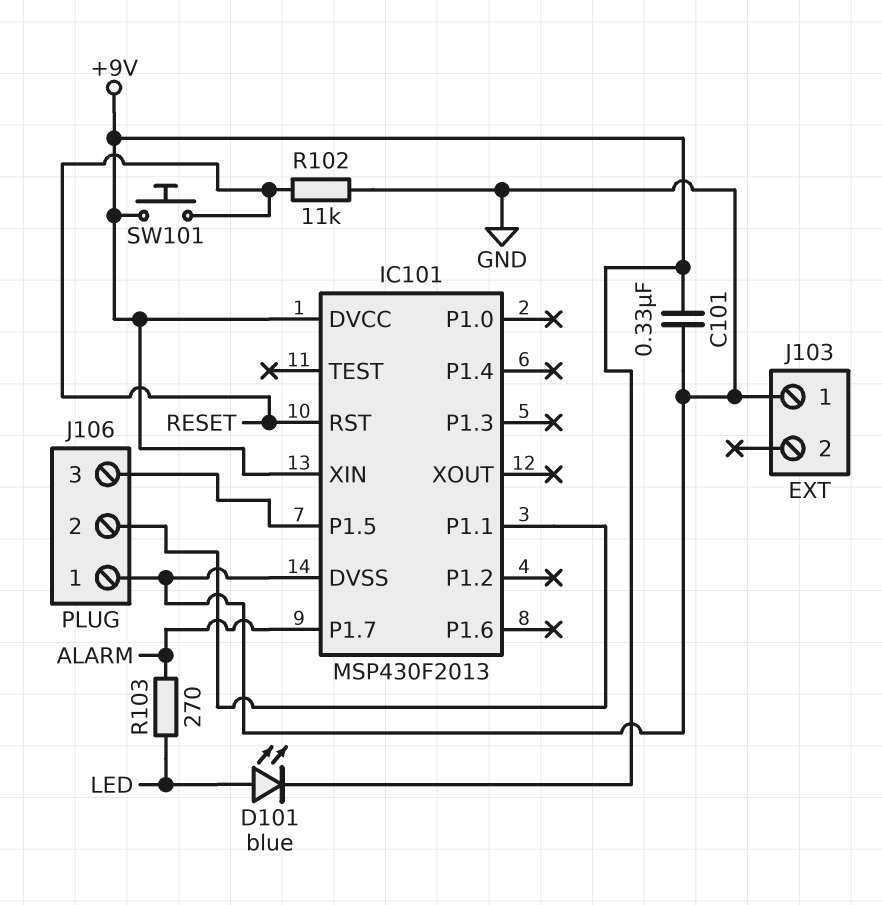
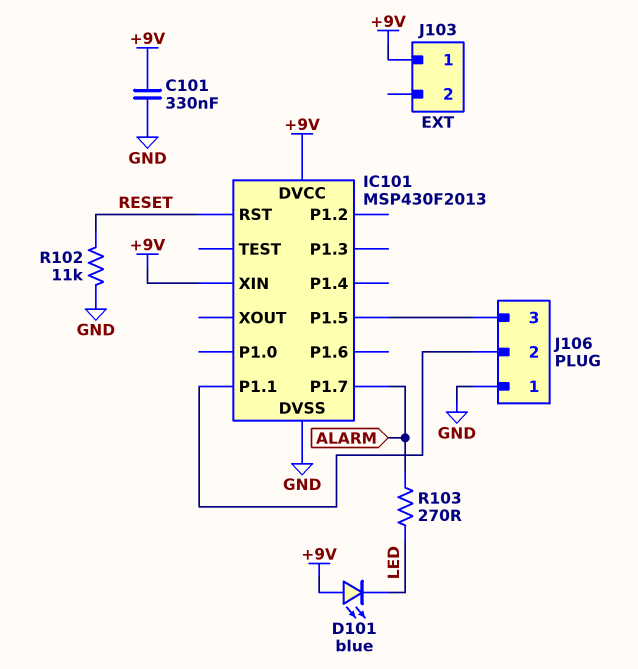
D101: LED blue (A LED, K +9V) -> LED blue (A +9V, K LED)
J103 pin 1: GND -> +9V
SW101: button (+9V, RESET) -> none

